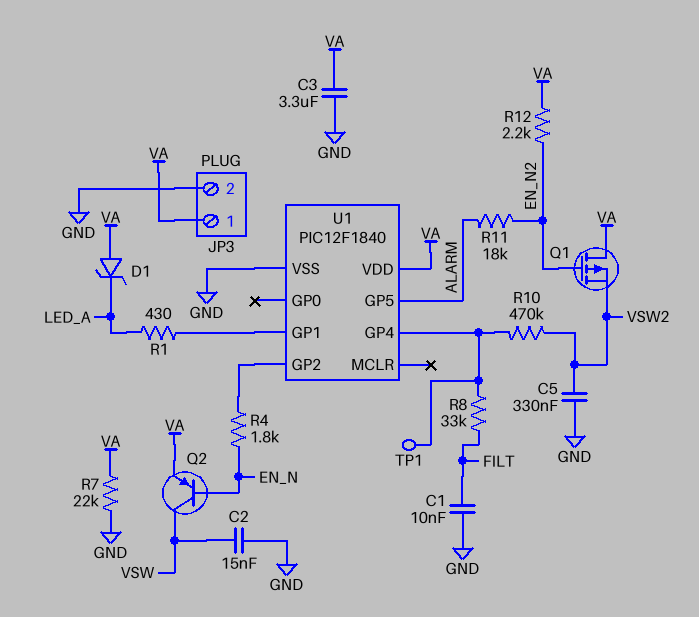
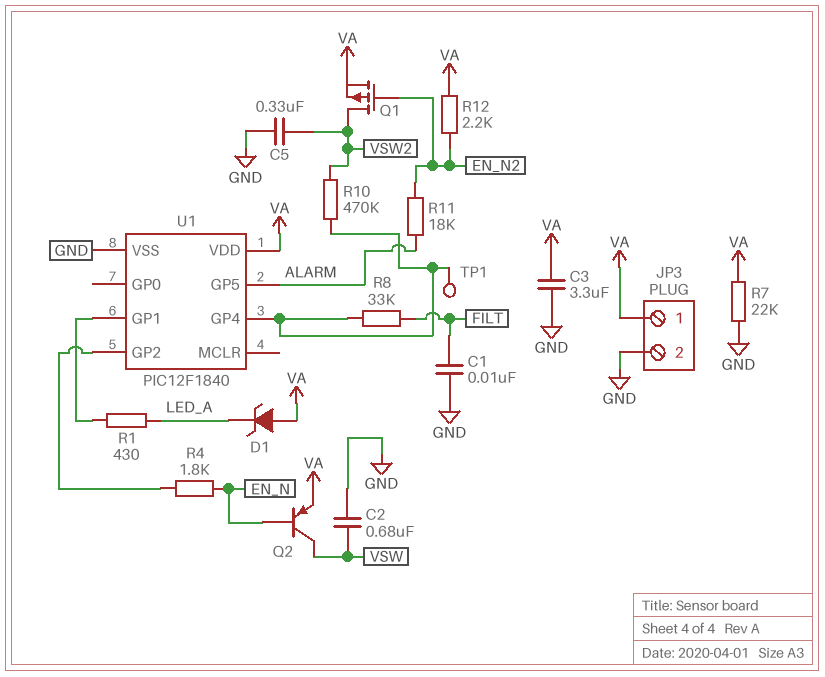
C2: 15nF (GND, VSW) -> 680nF (GND, VSW)
Q1: PMOS (G EN_N2, D VA, S VSW2) -> PMOS (G EN_N2, D VSW2, S VA)

